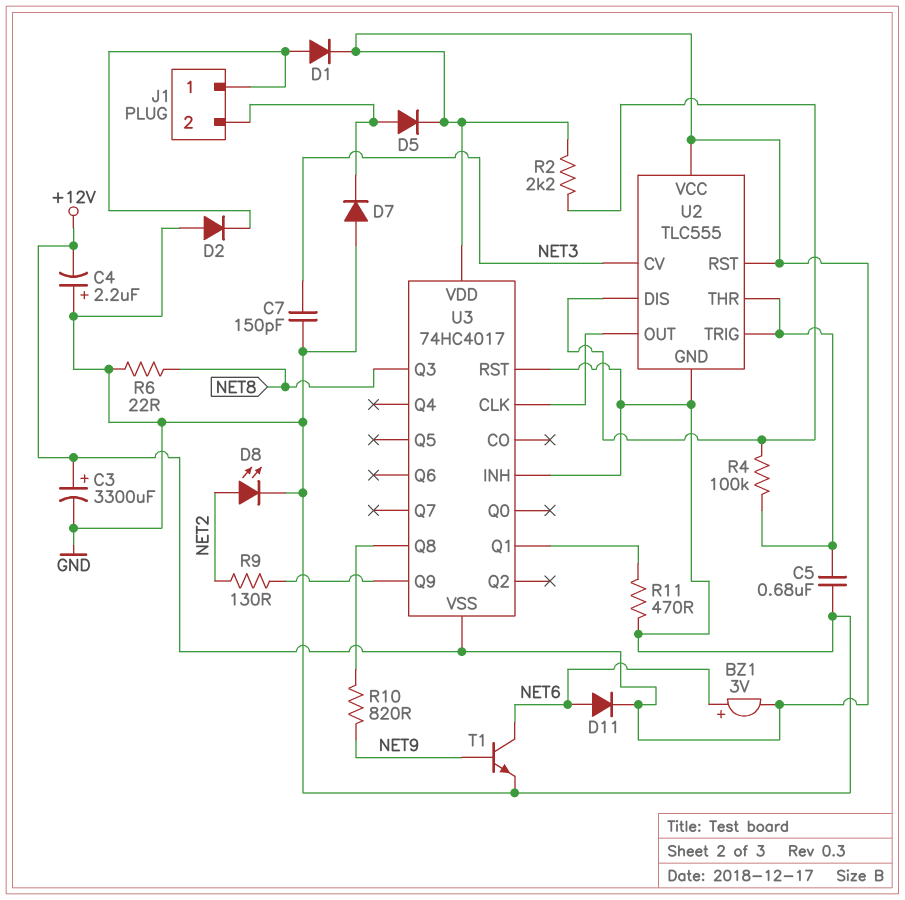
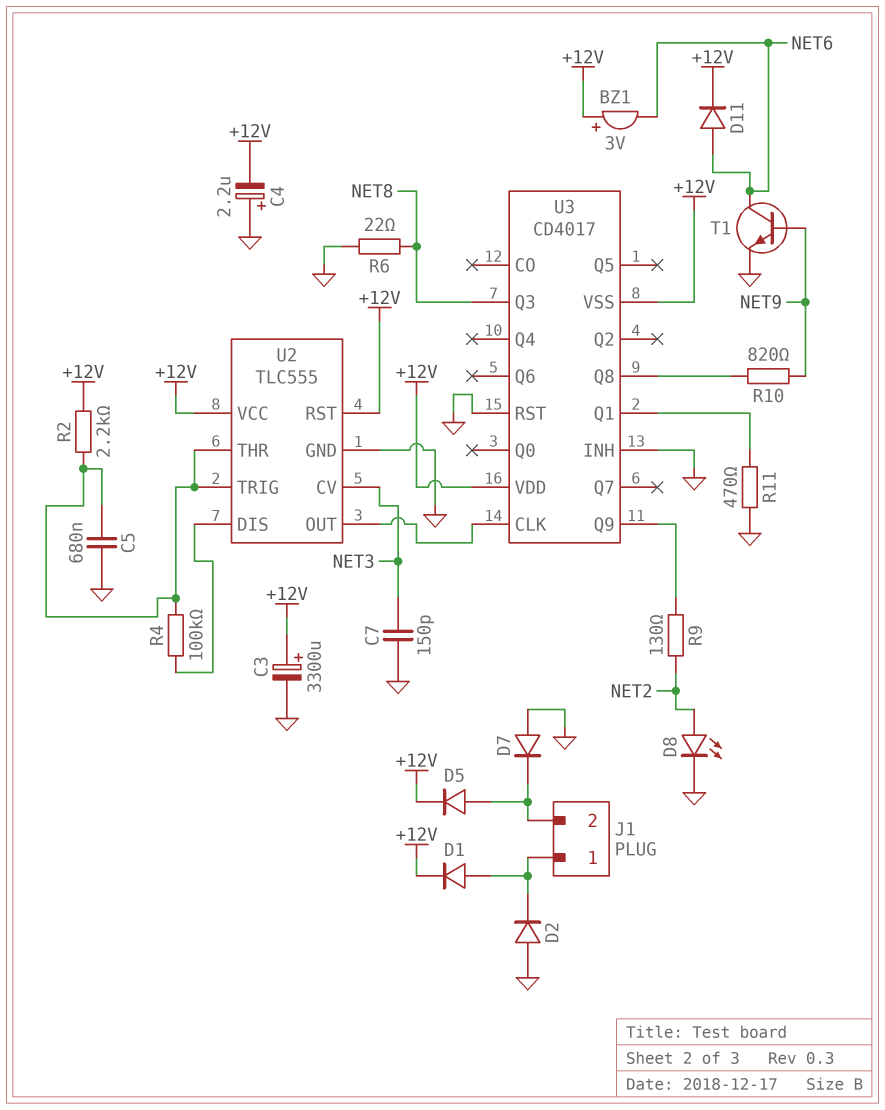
BZ1: buzzer 3V (plus NET6, minus +12V) -> buzzer 3V (plus +12V, minus NET6)
R2: 2.2k (+12V, U2/DIS) -> 2.2k (+12V, U2/THR)
U3: 74HC4017 -> CD4017

